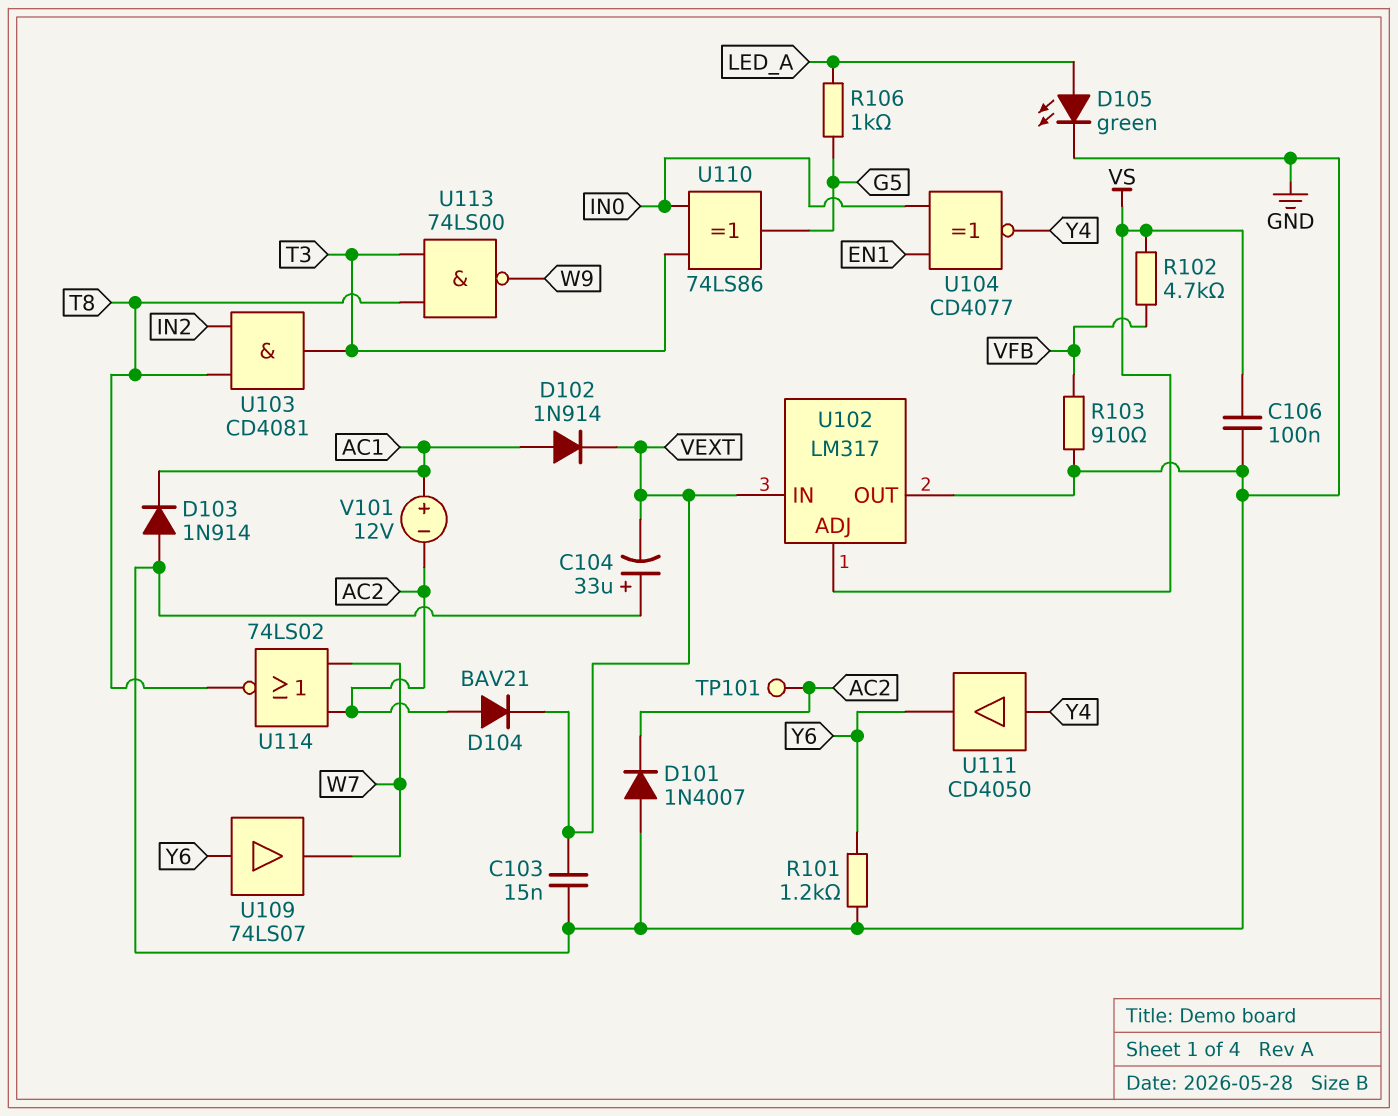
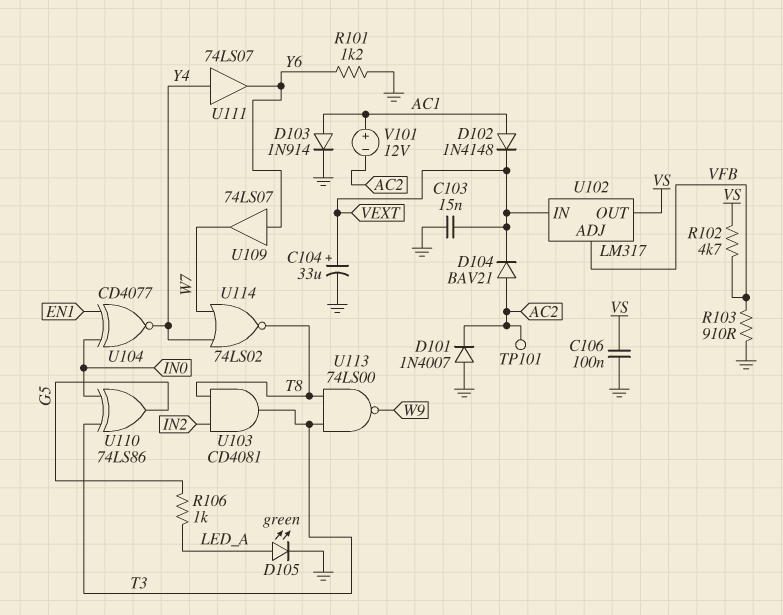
C104: 33uF (plus GND, minus VEXT) -> 33uF (plus VEXT, minus GND)
D102: diode 1N914 (A AC1, K VEXT) -> diode 1N4148 (A AC1, K VEXT)
D103: diode 1N914 (A GND, K AC1) -> diode 1N914 (A AC1, K GND)
U102 pin ADJ: VS -> VFB
U102 pin OUT: GND -> VS
U111: buffer CD4050 (in Y4, out Y6) -> buffer 74LS07 (in Y4, out Y6)
U114: NOR 74LS02 (in AC2, in W7, out T8) -> NOR 74LS02 (in W7, in Y4, out T8)

